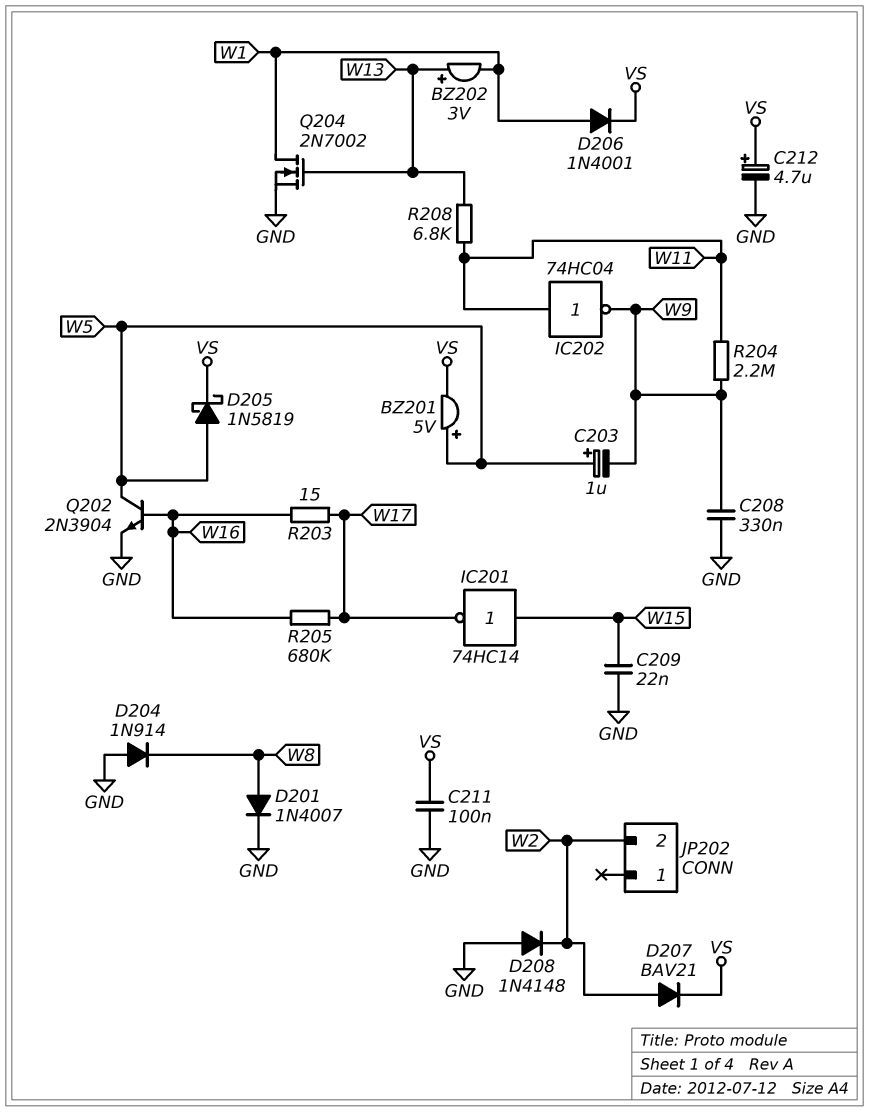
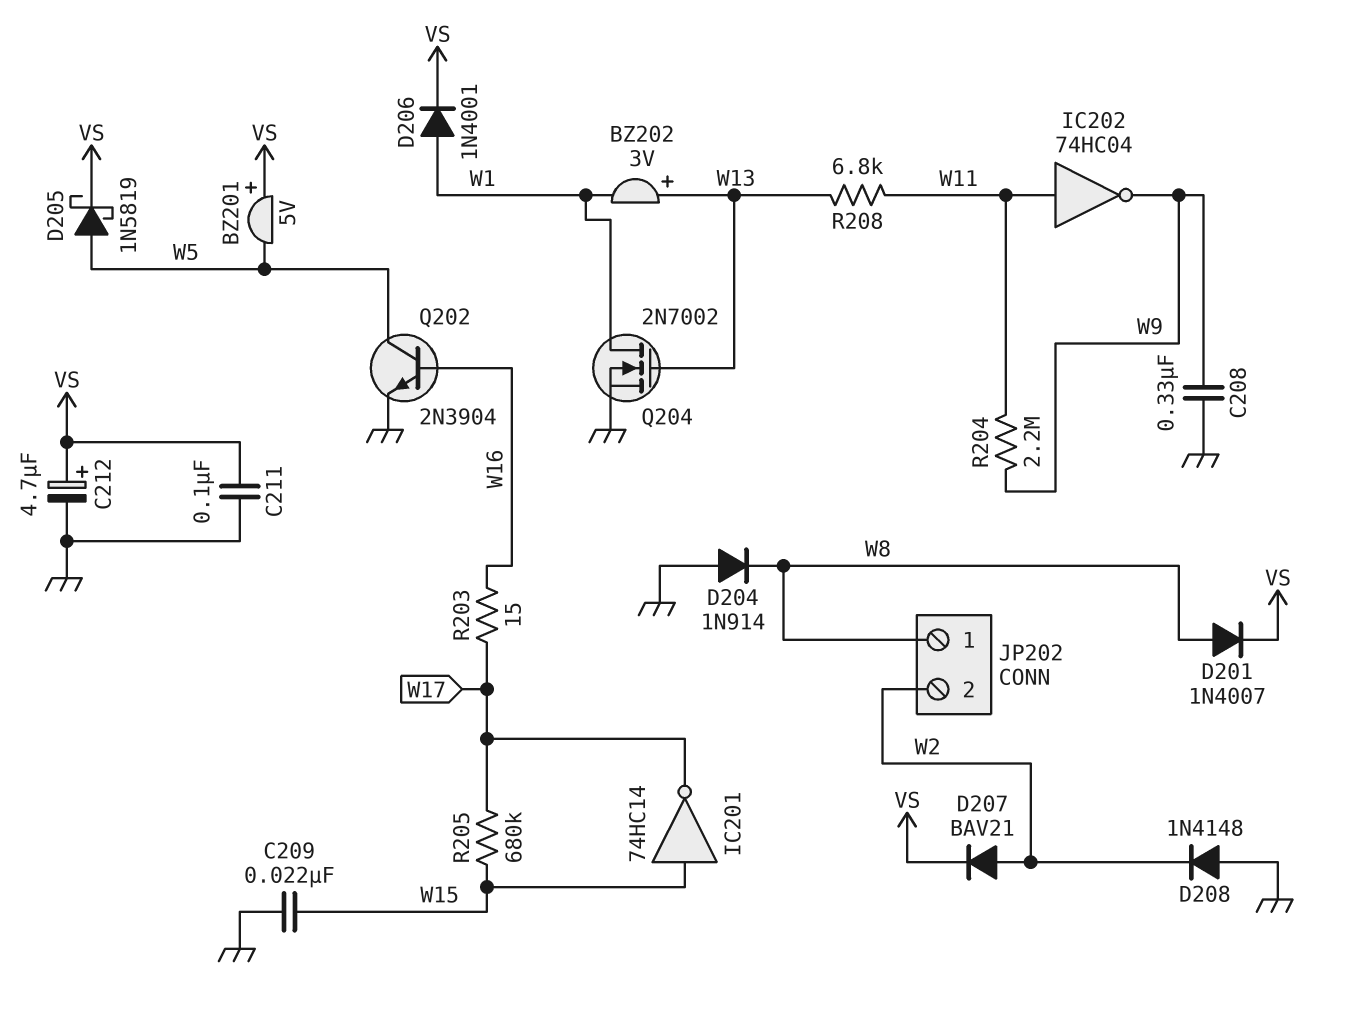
BZ201: buzzer 5V (plus W5, minus VS) -> buzzer 5V (plus VS, minus W5)
C203: 1uF (plus W5, minus W9) -> none
D201: diode 1N4007 (A W8, K GND) -> diode 1N4007 (A W8, K VS)
JP202 pin 1: none -> W8
R205: 680k (W16, W17) -> 680k (W15, W17)

